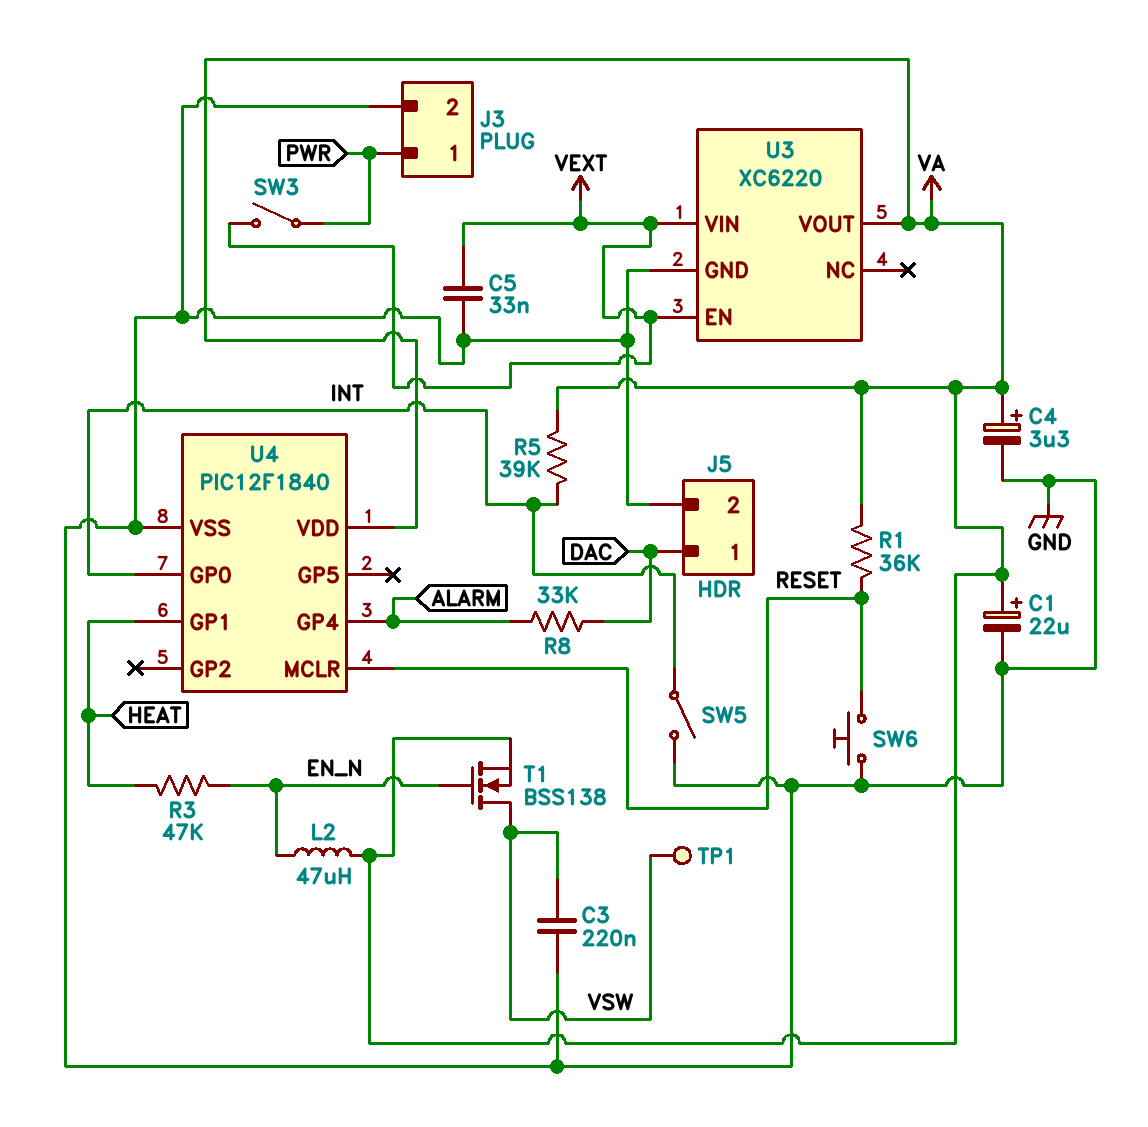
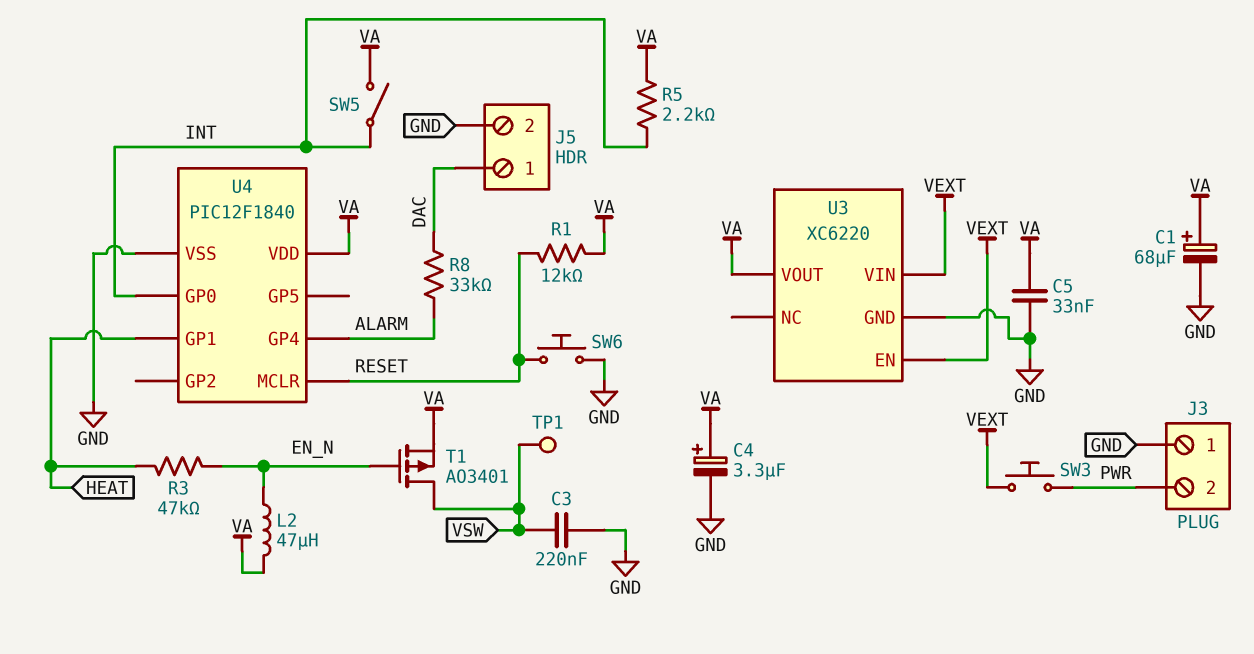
C1: 22uF (plus VA, minus GND) -> 68uF (plus VA, minus GND)
C5: 33nF (GND, VEXT) -> 33nF (GND, VA)
J3 pin 1: PWR -> GND
J3 pin 2: GND -> PWR
R1: 36k (RESET, VA) -> 12k (RESET, VA)
R5: 39k (INT, VA) -> 2.2k (INT, VA)
SW3: switch (PWR, VEXT) -> button (PWR, VEXT)
SW5: switch (GND, INT) -> switch (INT, VA)
T1: NMOS BSS138 (G EN_N, D VSW, S VA) -> PMOS AO3401 (G EN_N, D VSW, S VA)

